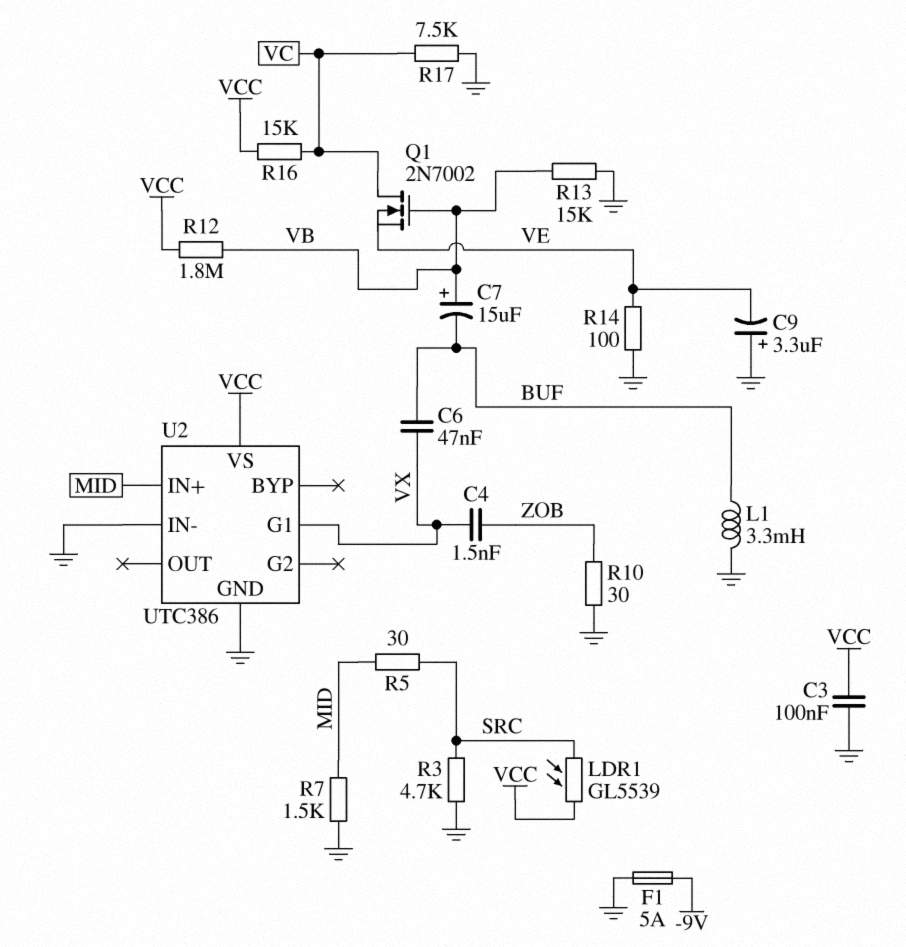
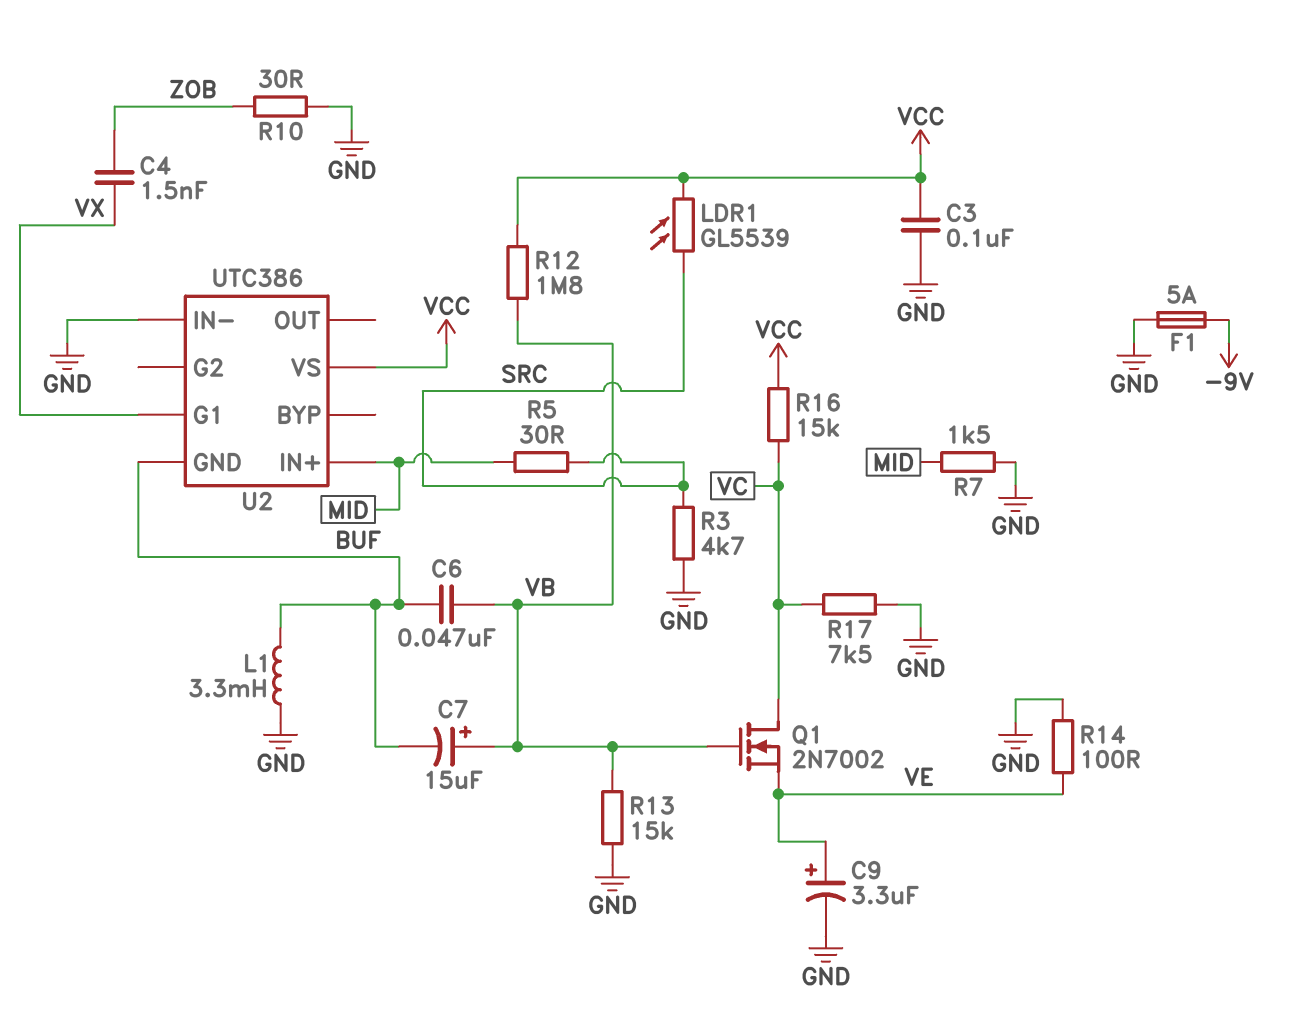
C6: 47nF (BUF, VX) -> 47nF (BUF, VB)
C9: 3.3uF (plus GND, minus VE) -> 3.3uF (plus VE, minus GND)
U2 pin GND: GND -> BUF

